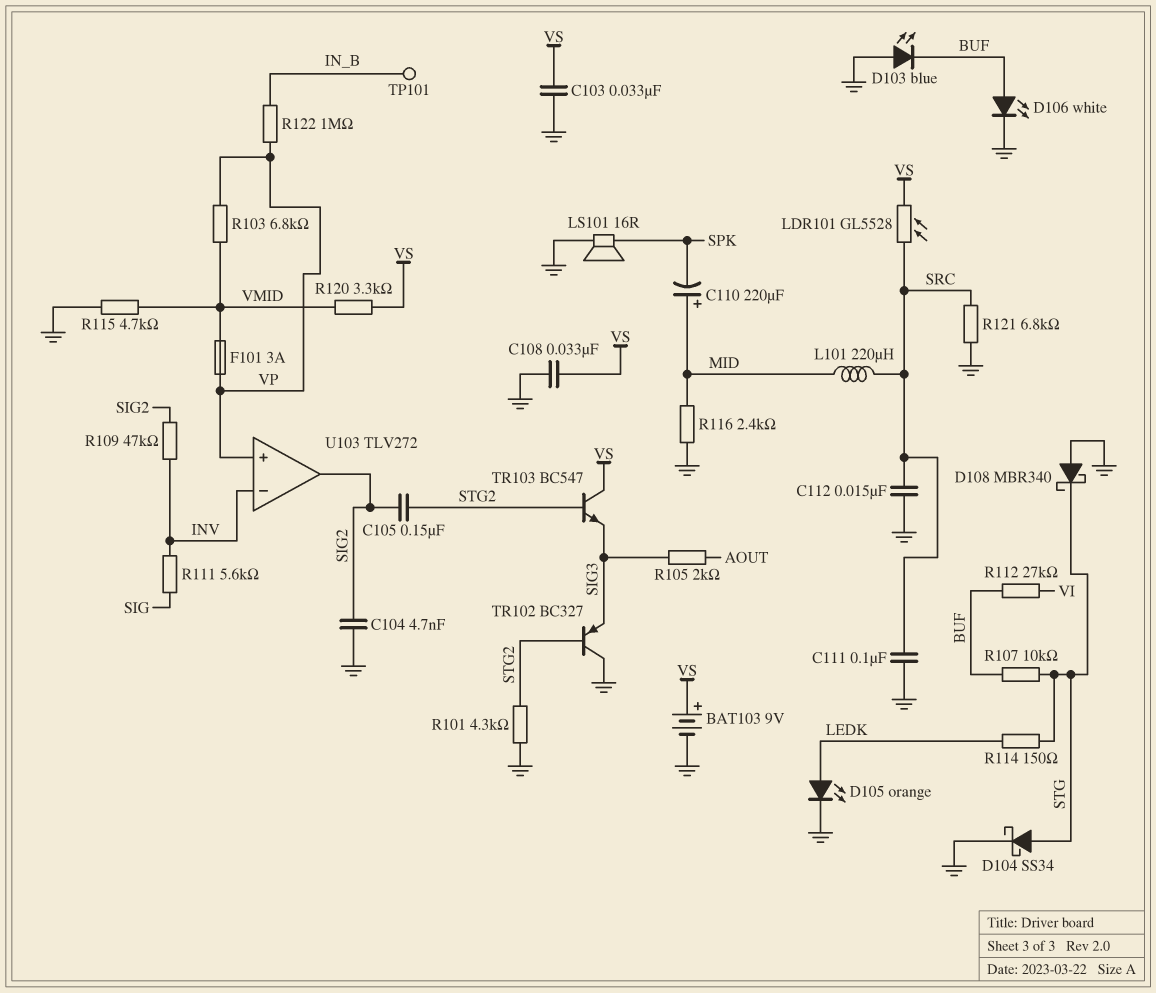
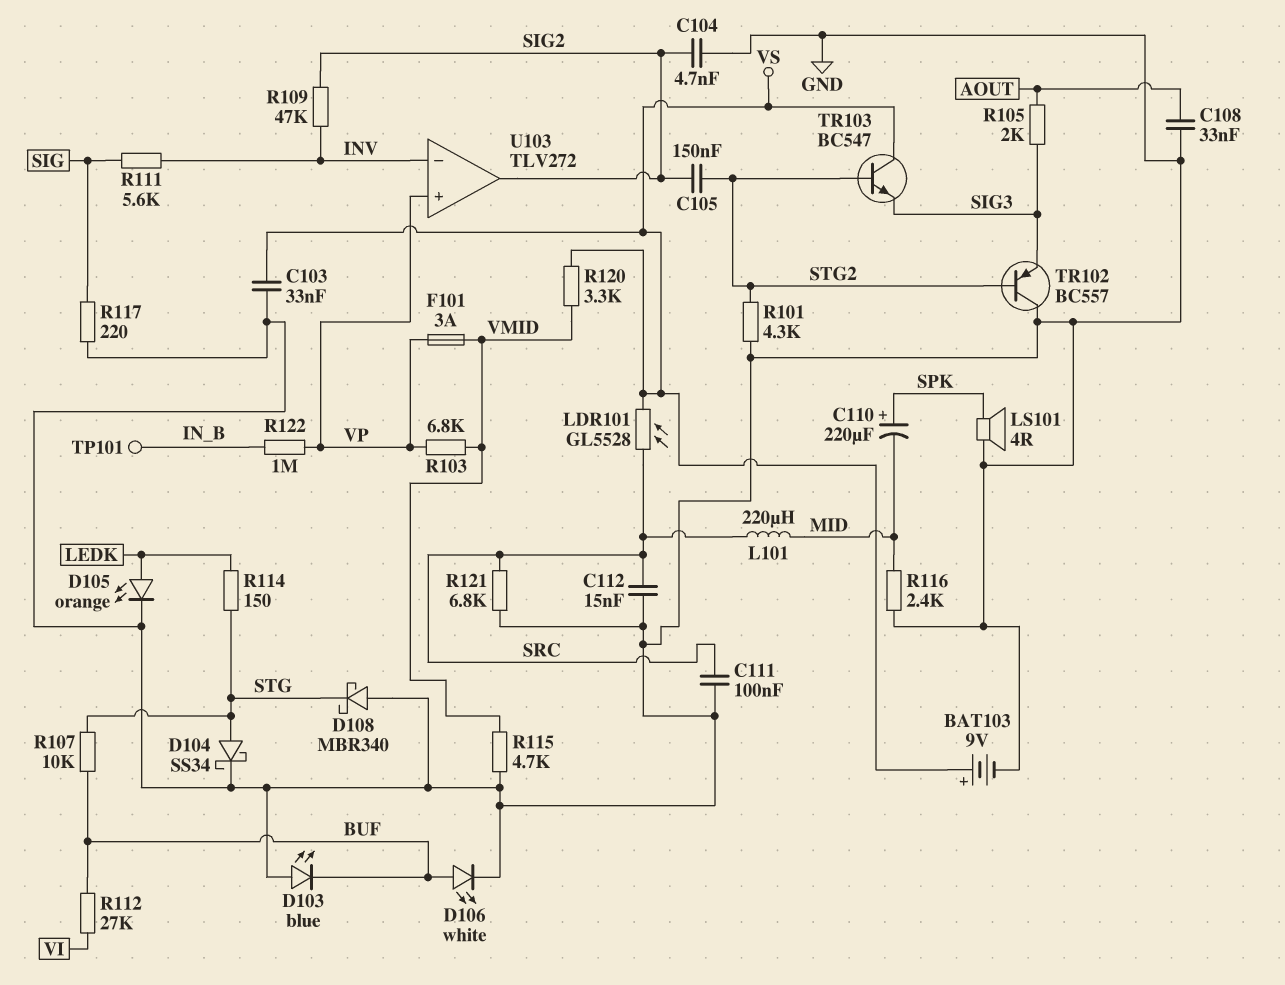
C108: 33nF (GND, VS) -> 33nF (AOUT, GND)
C110: 220uF (plus MID, minus SPK) -> 220uF (plus SPK, minus MID)
LS101: speaker 16R (GND, SPK) -> speaker 4R (GND, SPK)
R117: none -> 220 (GND, SIG)
TR102: PNP BC327 (B STG2, C GND, E SIG3) -> PNP BC557 (B STG2, C GND, E SIG3)

